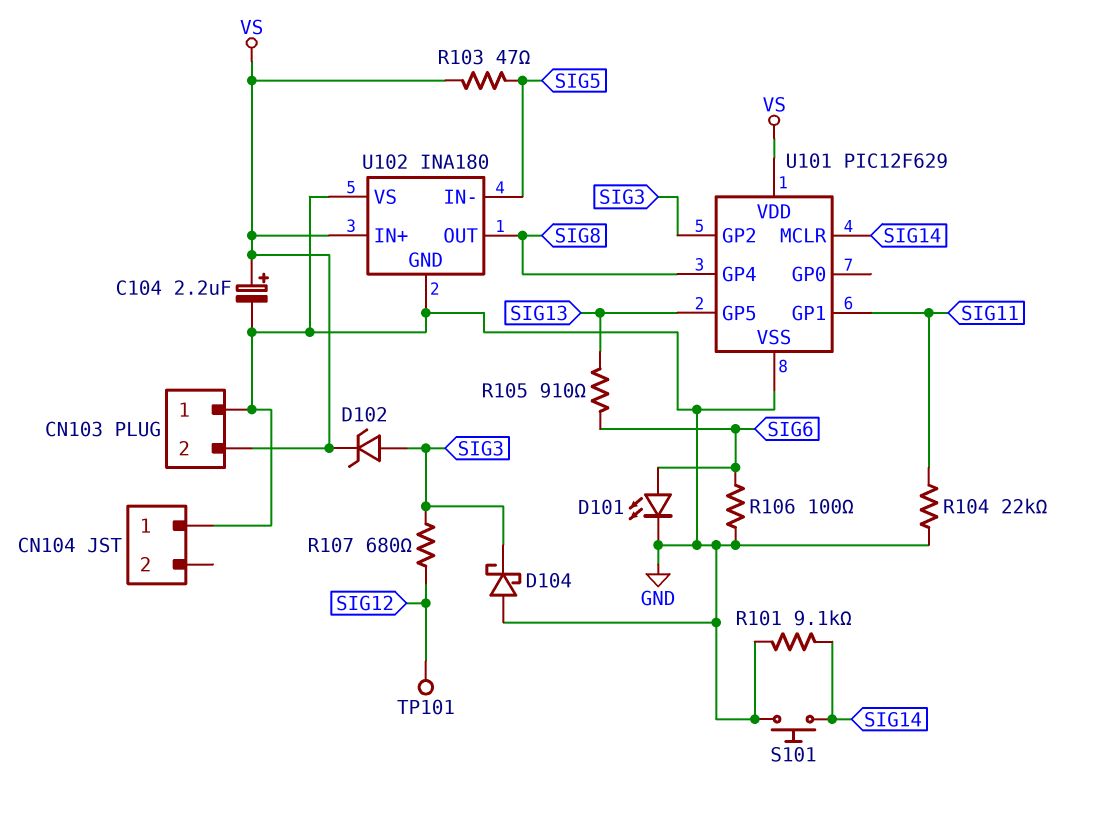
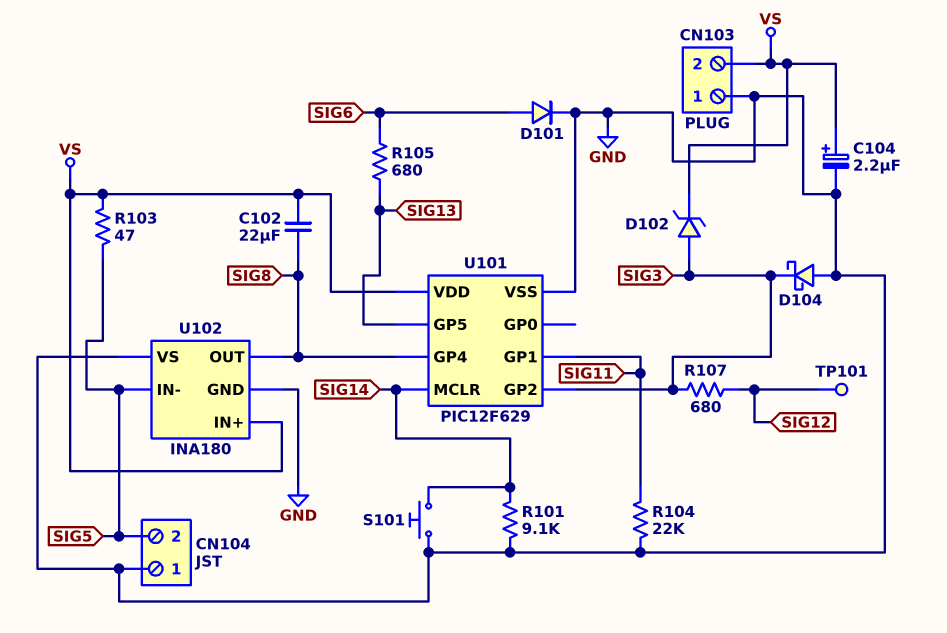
C102: none -> 22uF (SIG8, VS)
CN104 pin 2: none -> SIG5
D101: LED (A SIG6, K GND) -> diode (A SIG6, K GND)
R105: 910 (SIG6, SIG13) -> 680 (SIG6, SIG13)
R106: 100 (GND, SIG6) -> none

